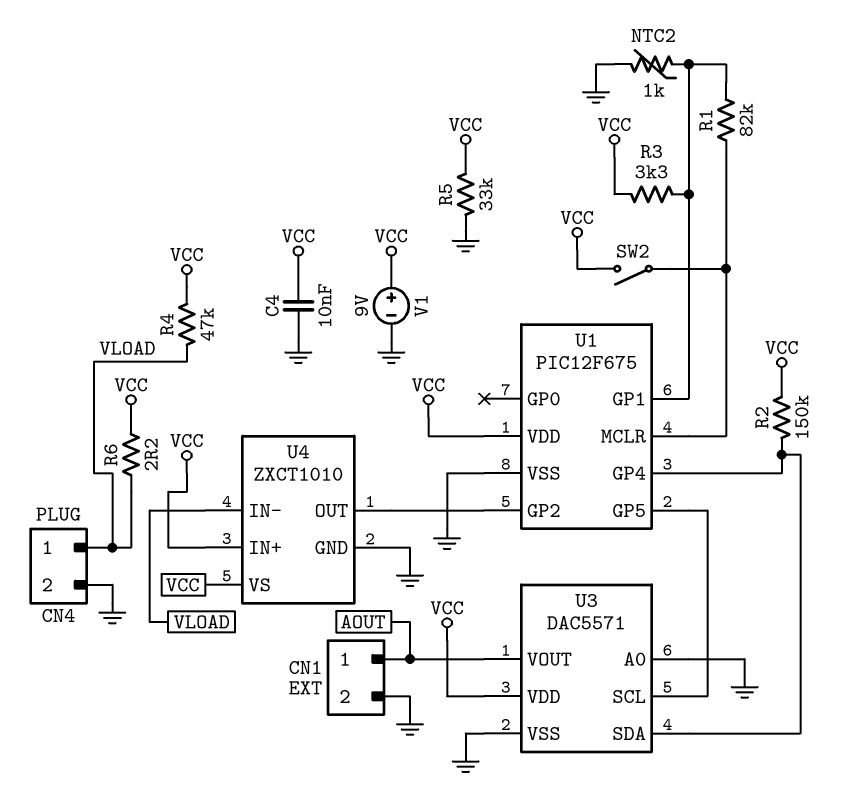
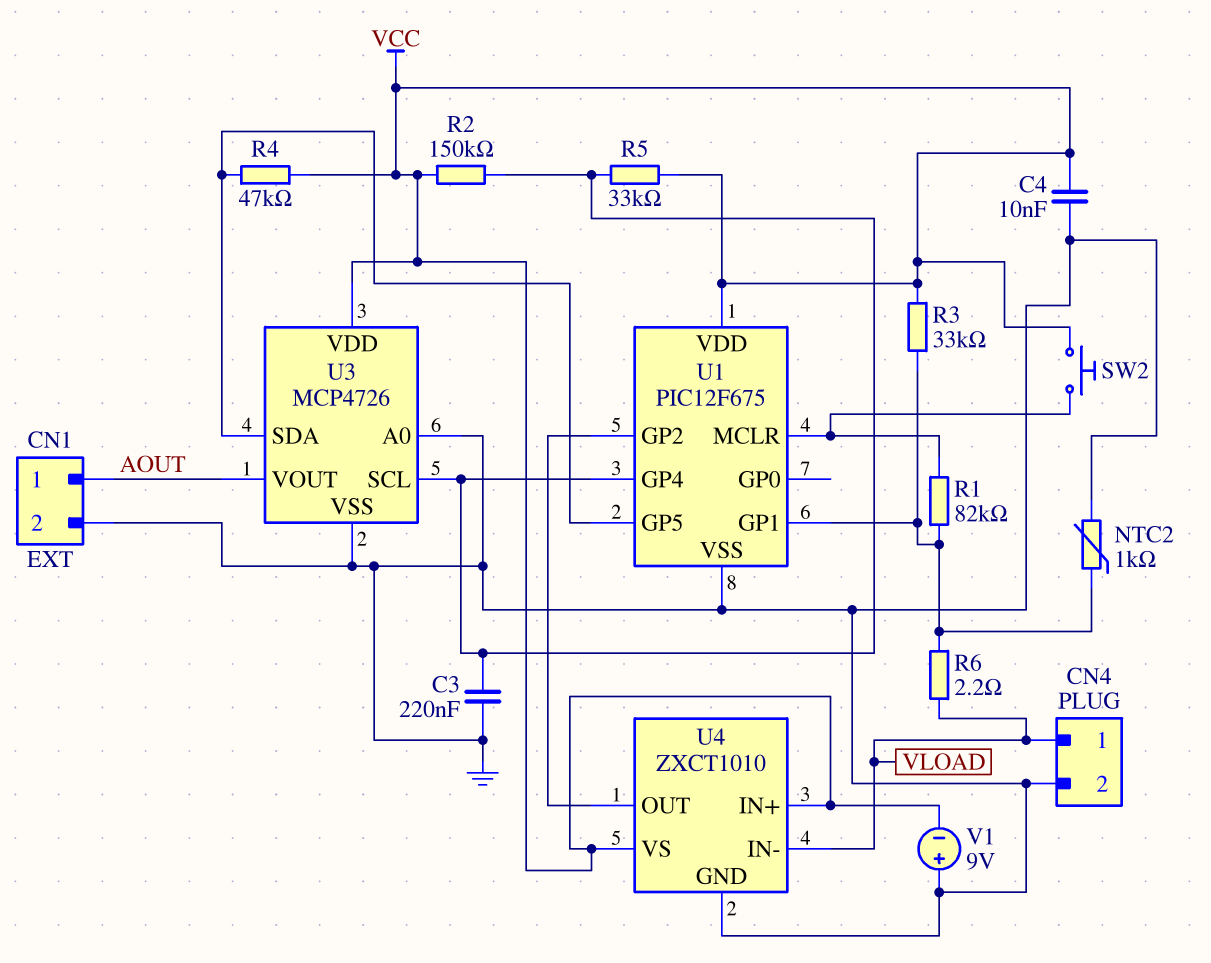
C3: none -> 220nF (GND, U1/GP4)
R3: 3.3k (U1/GP1, VCC) -> 33k (U1/GP1, VCC)
R4: 47k (VCC, VLOAD) -> 47k (U1/GP5, VCC)
R5: 33k (GND, VCC) -> 33k (U1/GP4, VCC)
R6: 2.2 (VCC, VLOAD) -> 2.2 (U1/GP1, VLOAD)
SW2: switch (U1/MCLR, VCC) -> button (U1/MCLR, VCC)
U3: DAC5571 -> MCP4726
U3 pin SCL: U1/GP5 -> U1/GP4
U3 pin SDA: U1/GP4 -> U1/GP5
V1: 9V (plus VCC, minus GND) -> 9V (plus GND, minus VCC)

